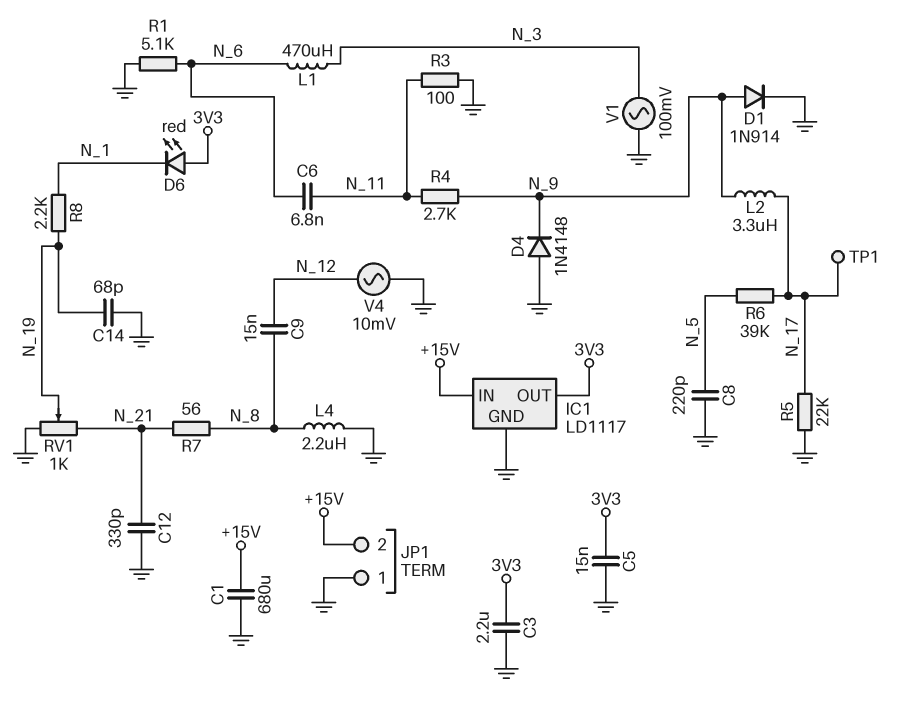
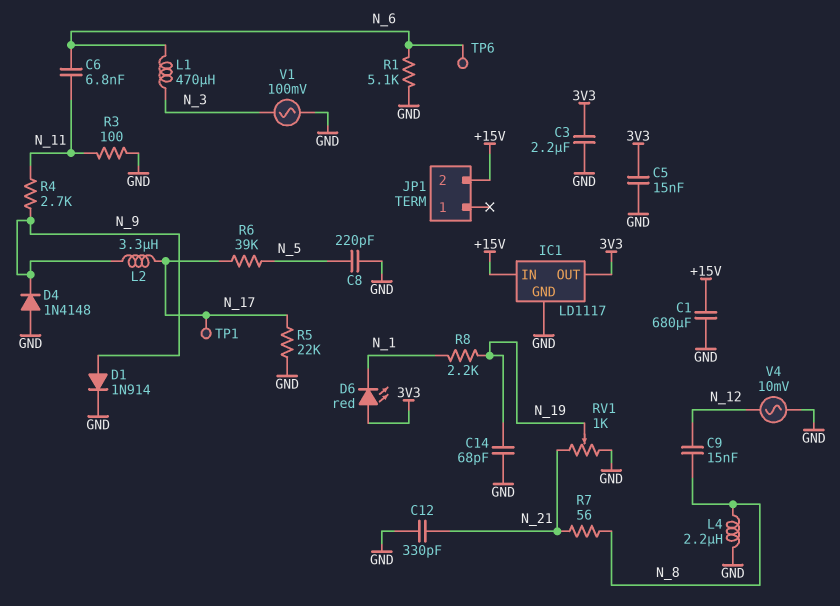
JP1 pin 1: GND -> none
TP6: none -> test point (N_6)

